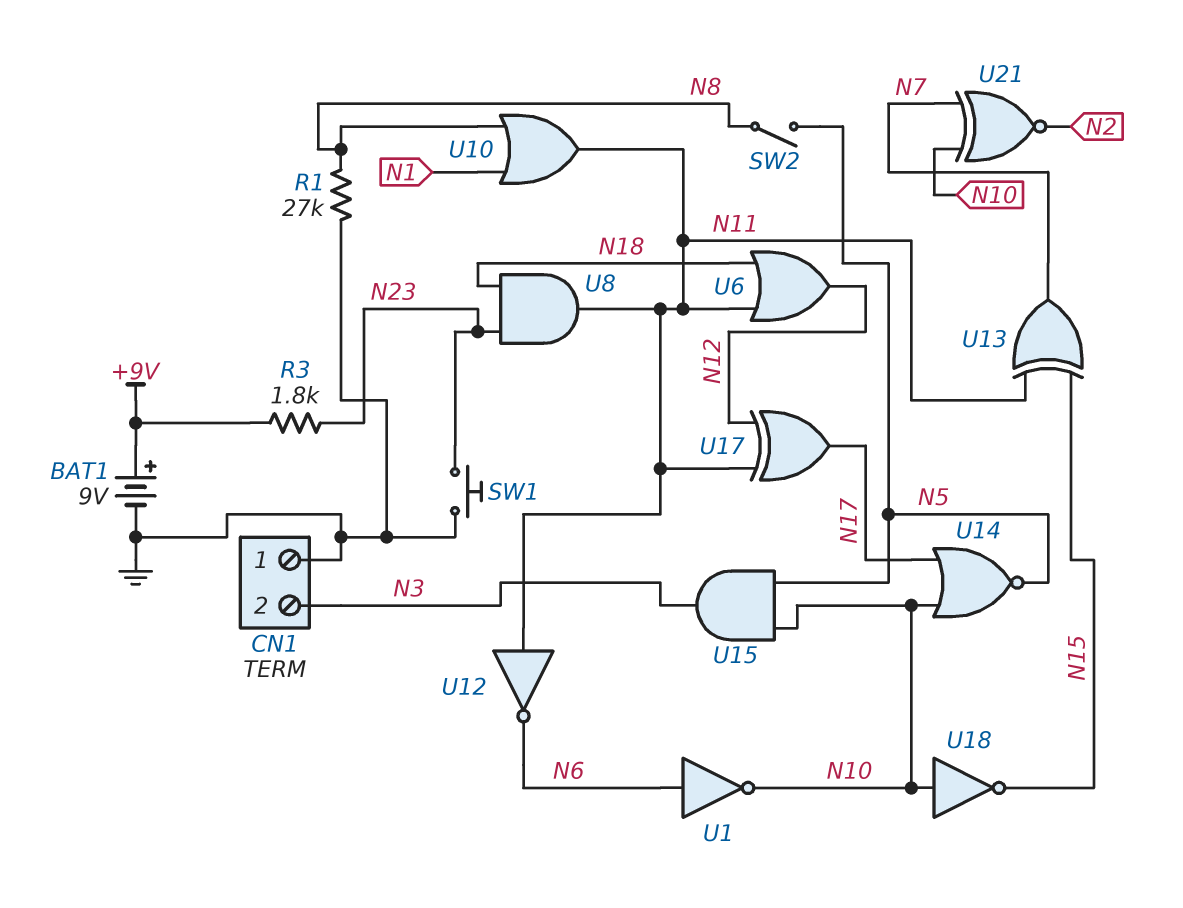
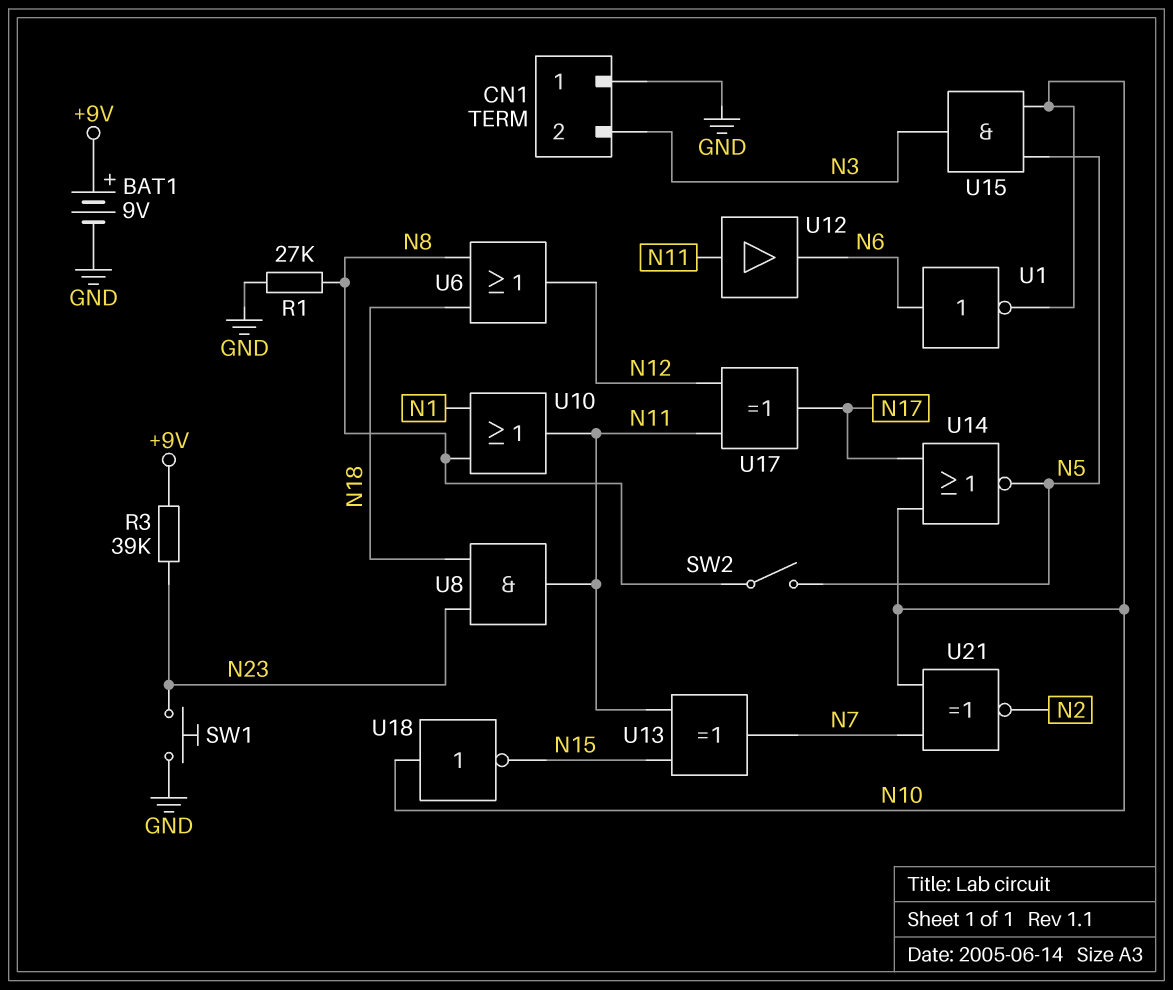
R3: 1.8k (+9V, N23) -> 39k (+9V, N23)
U6: OR (in N11, in N18, out N12) -> OR (in N8, in N18, out N12)
U12: NOT (in N11, out N6) -> buffer (in N11, out N6)

